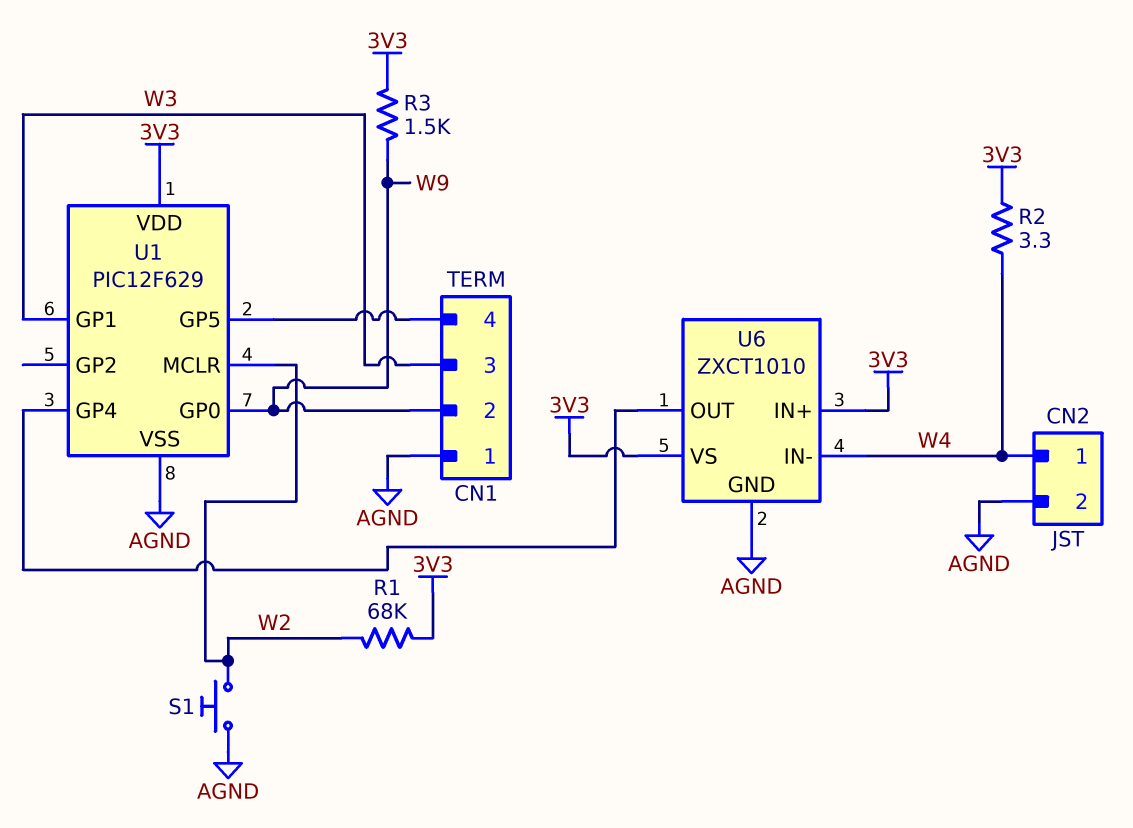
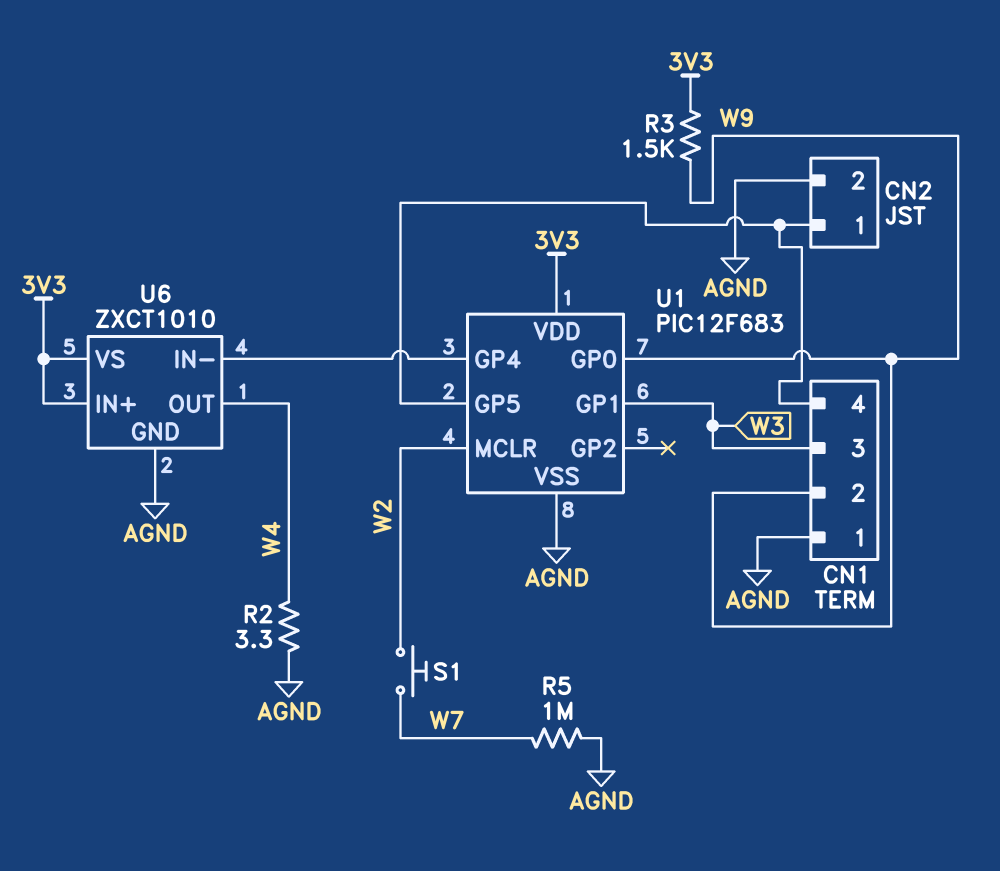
CN2 pin 1: W4 -> CN1/4
R1: 68k (3V3, W2) -> none
R2: 3.3 (3V3, W4) -> 3.3 (AGND, W4)
R5: none -> 1M (AGND, W7)
S1: button (AGND, W2) -> button (W2, W7)
U1: PIC12F629 -> PIC12F683
U6 pin IN-: W4 -> U1/GP4
U6 pin OUT: U1/GP4 -> W4

